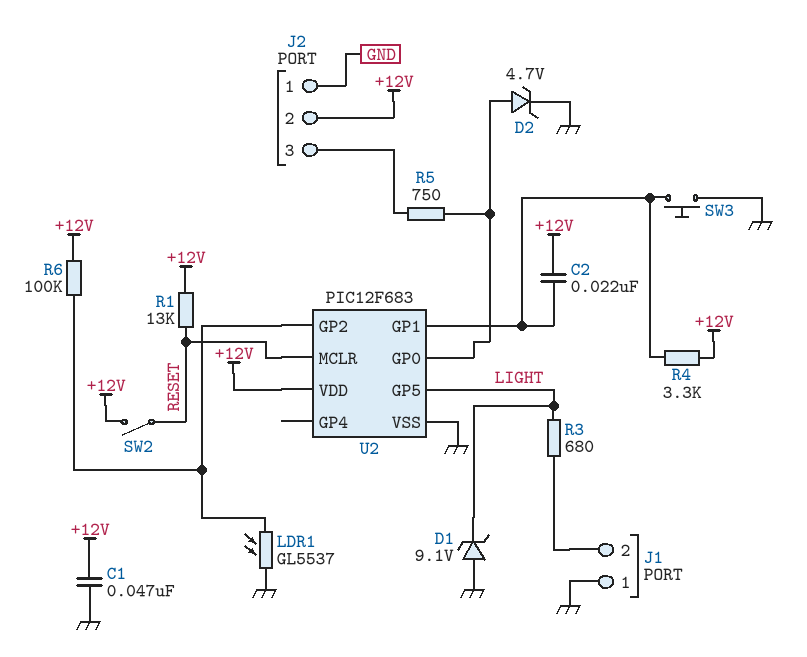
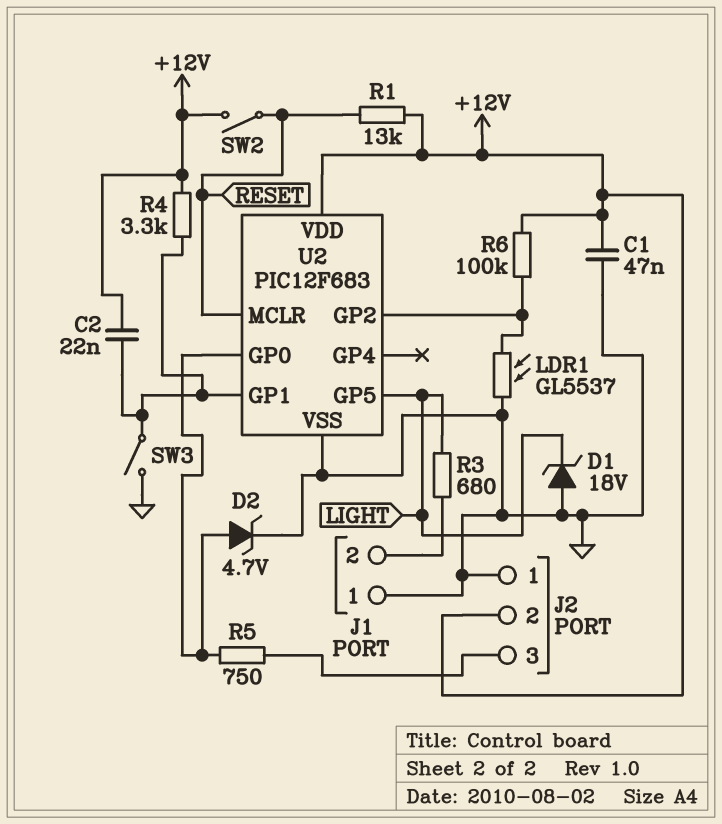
D1: zener 9.1V (A GND, K LIGHT) -> zener 18V (A GND, K LIGHT)
SW3: button (GND, U2/GP1) -> switch (GND, U2/GP1)

